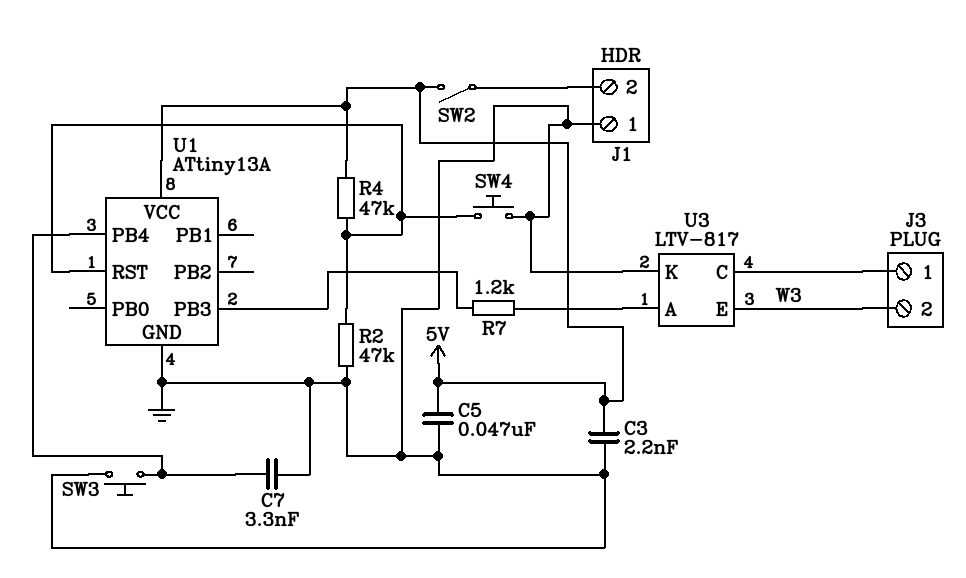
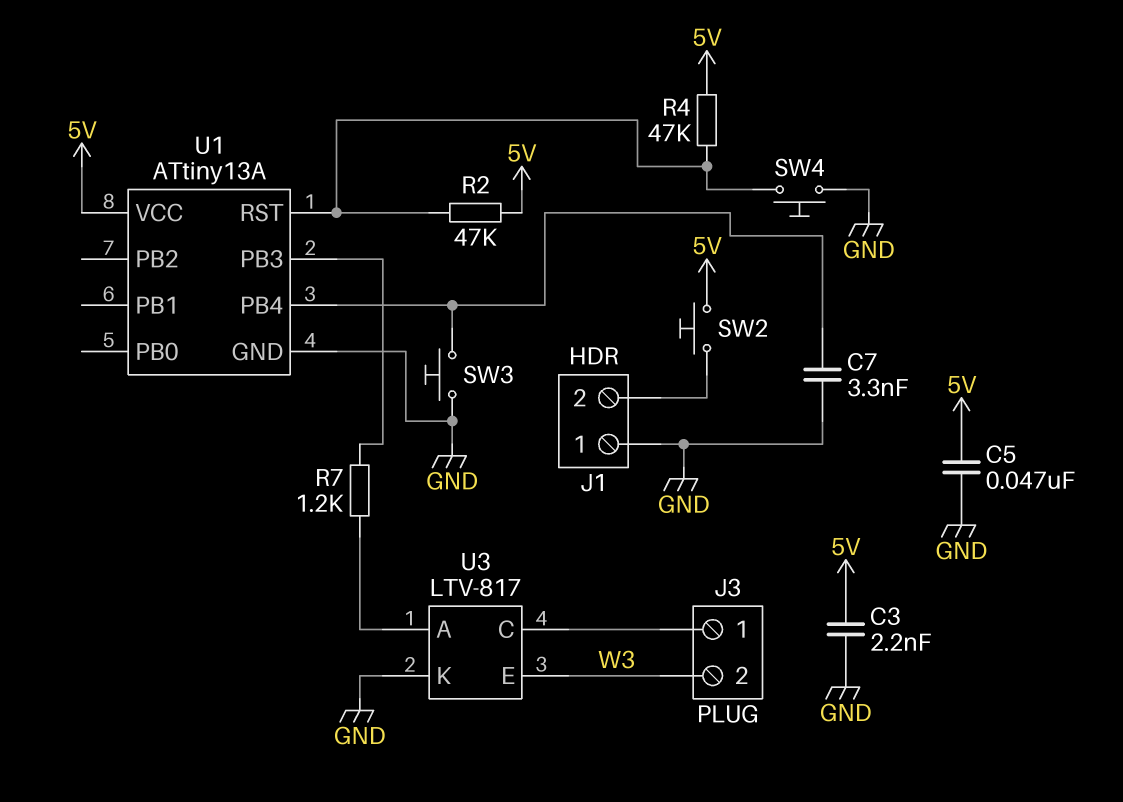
R2: 47k (GND, U1/RST) -> 47k (5V, U1/RST)
SW2: switch (5V, J1/2) -> button (5V, J1/2)

